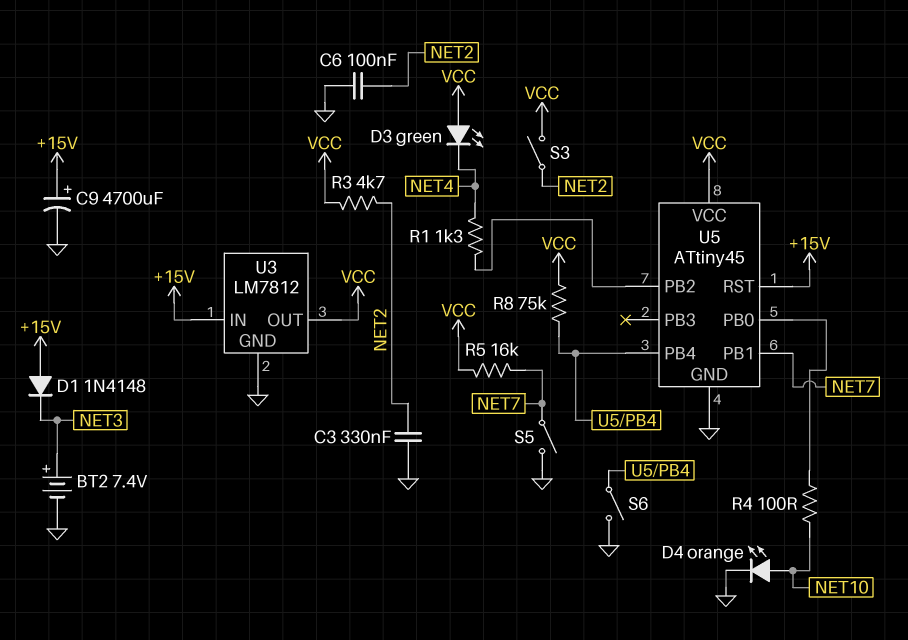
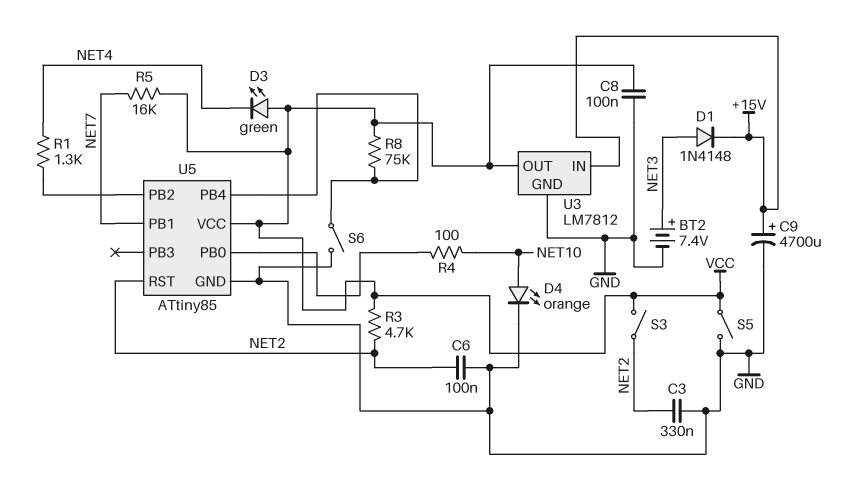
C8: none -> 100nF (GND, VCC)
D1: diode 1N4148 (A +15V, K NET3) -> diode 1N4148 (A NET3, K +15V)
S5: switch (GND, NET7) -> switch (GND, VCC)
U5: ATtiny45 -> ATtiny85
U5 pin RST: +15V -> NET2

